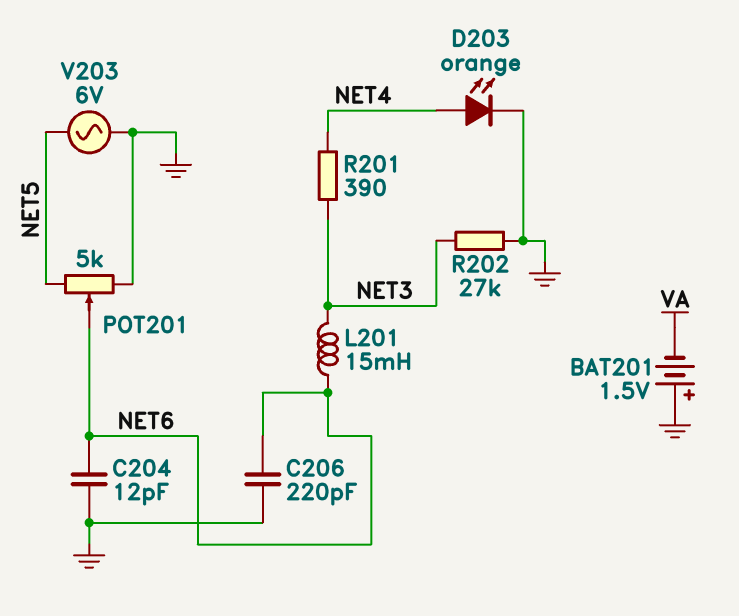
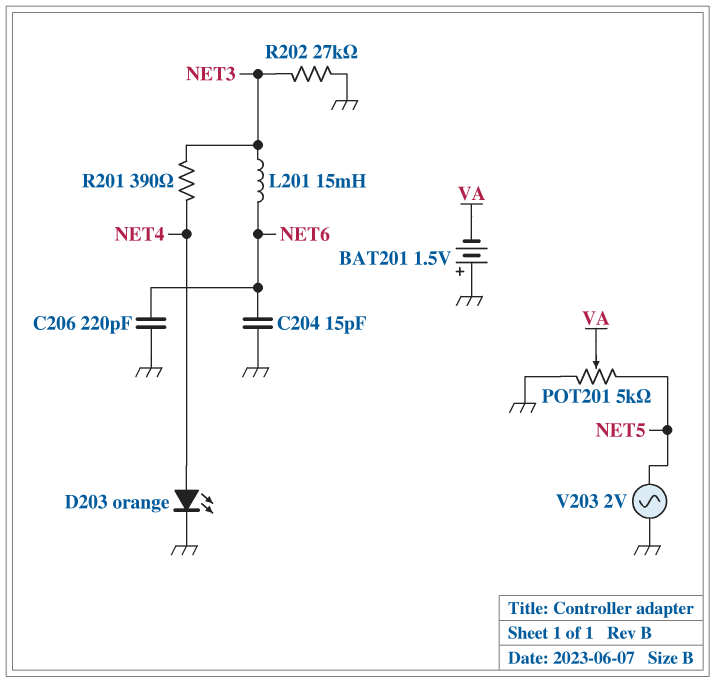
C204: 12pF (GND, NET6) -> 15pF (GND, NET6)
POT201: 5k (GND, NET5, wiper NET6) -> 5k (GND, NET5, wiper VA)
V203: AC 6V (GND, NET5) -> AC 2V (GND, NET5)

